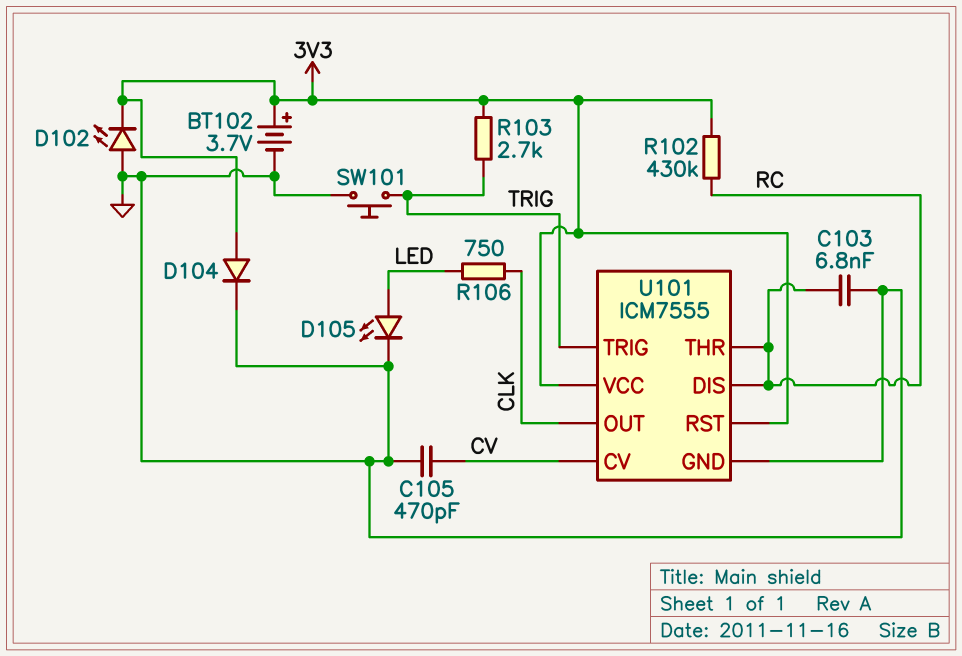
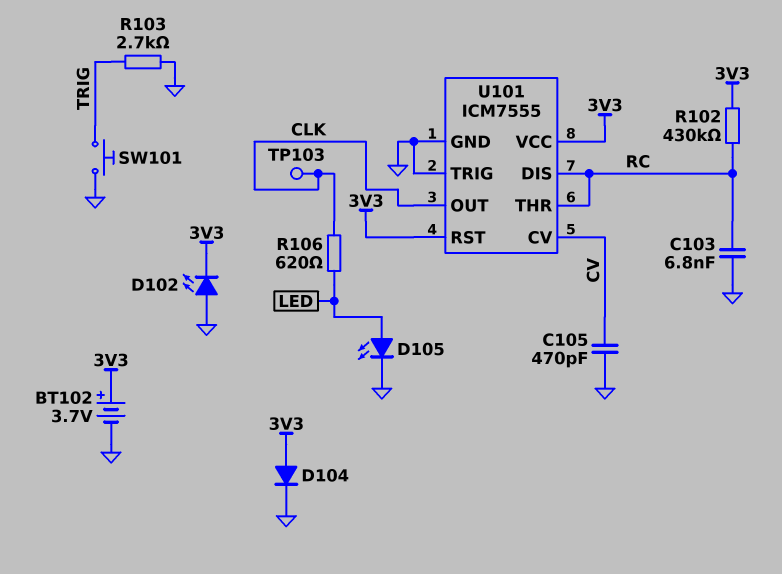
R103: 2.7k (3V3, TRIG) -> 2.7k (GND, TRIG)
R106: 750 (CLK, LED) -> 620 (CLK, LED)
TP103: none -> test point (CLK)
U101 pin TRIG: TRIG -> GND

